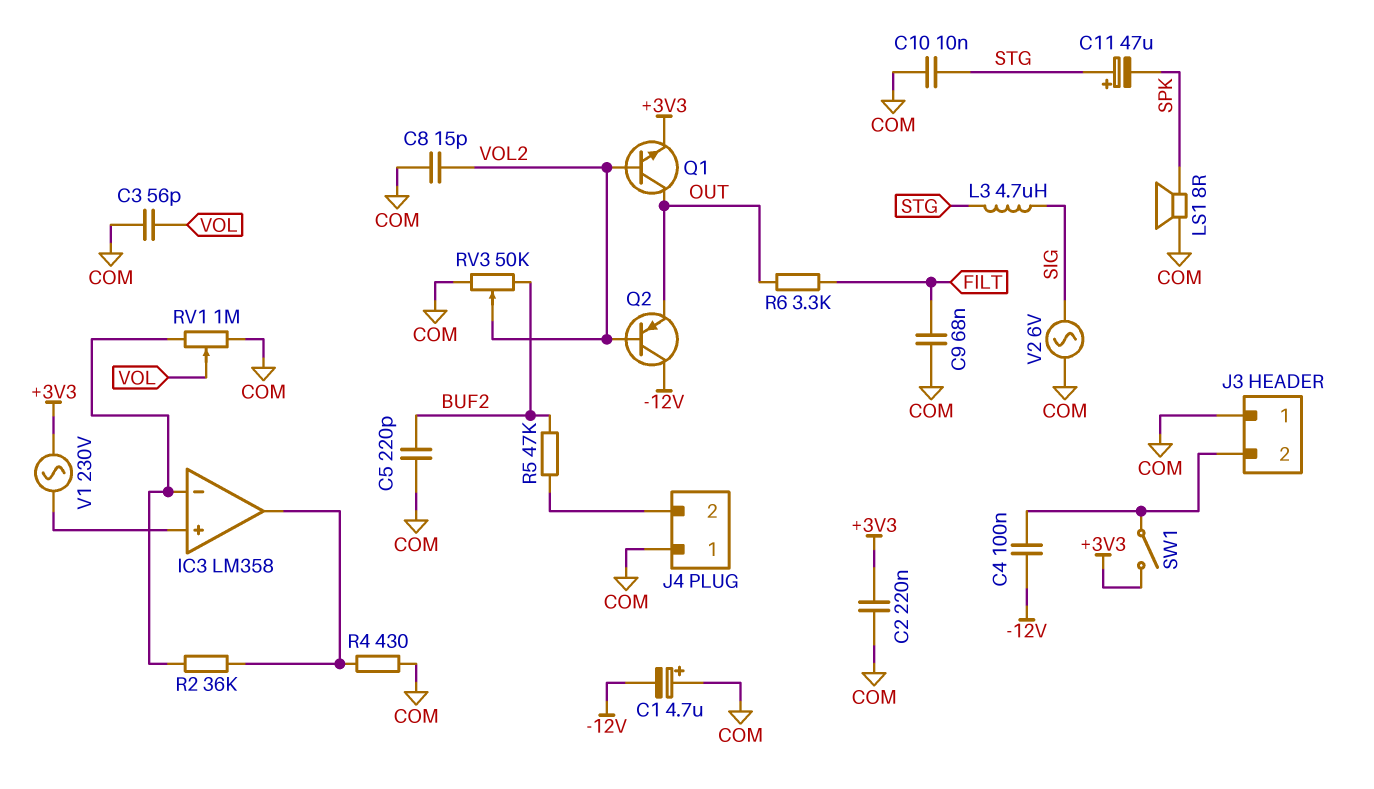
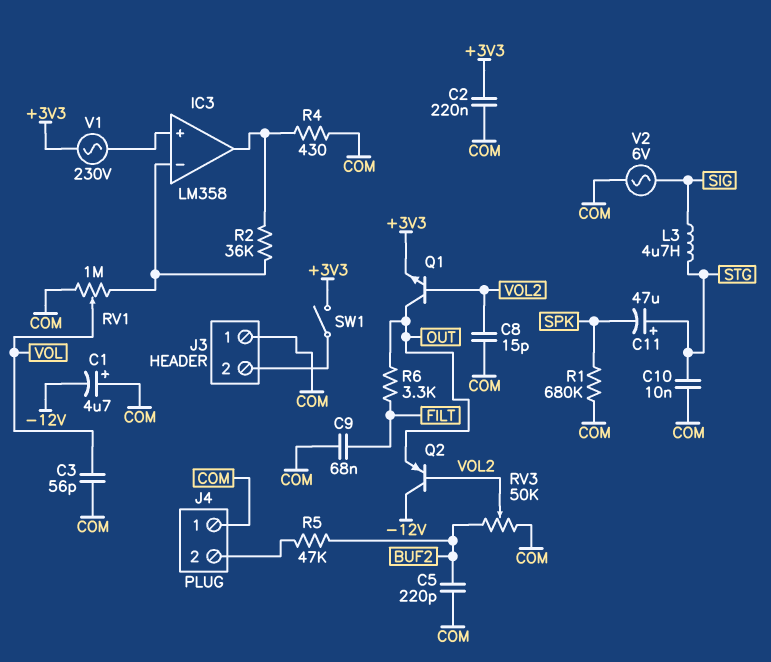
C4: 100nF (-12V, J3/2) -> none
LS1: speaker 8R (COM, SPK) -> none
R1: none -> 680k (COM, SPK)

